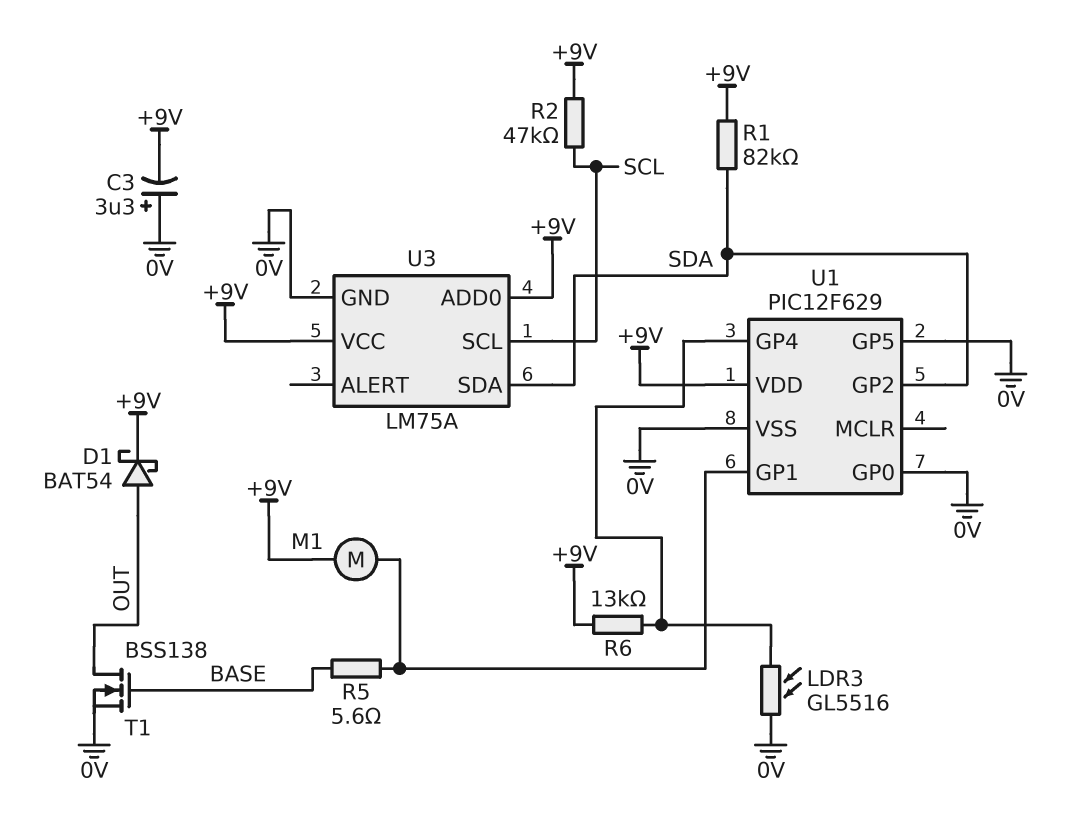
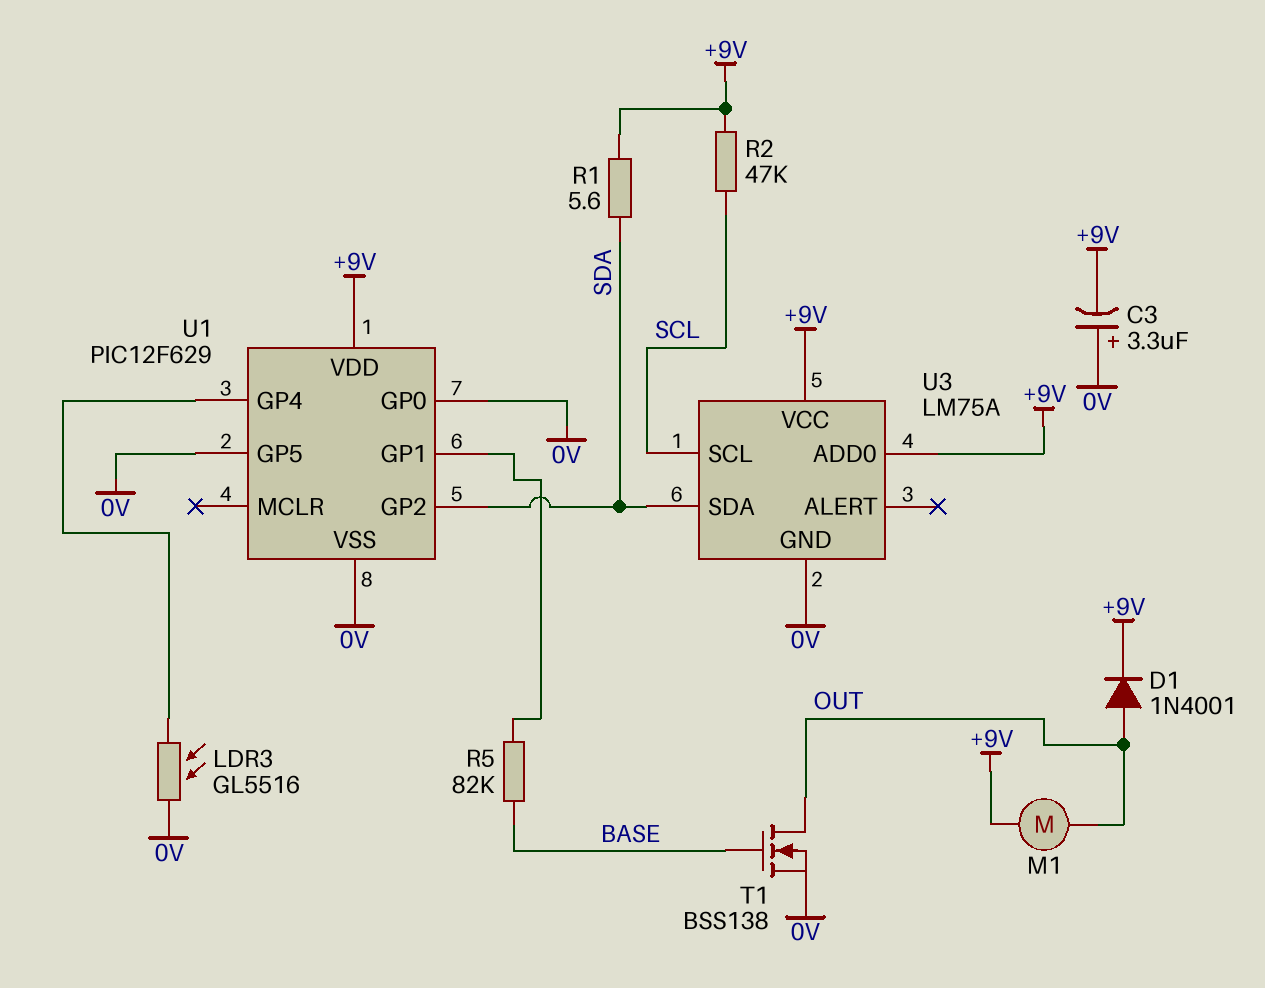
D1: schottky BAT54 (A OUT, K +9V) -> diode 1N4001 (A OUT, K +9V)
M1: motor (+9V, U1/GP1) -> motor (+9V, OUT)
R1: 82k (+9V, SDA) -> 5.6 (+9V, SDA)
R5: 5.6 (BASE, U1/GP1) -> 82k (BASE, U1/GP1)
R6: 13k (+9V, U1/GP4) -> none

